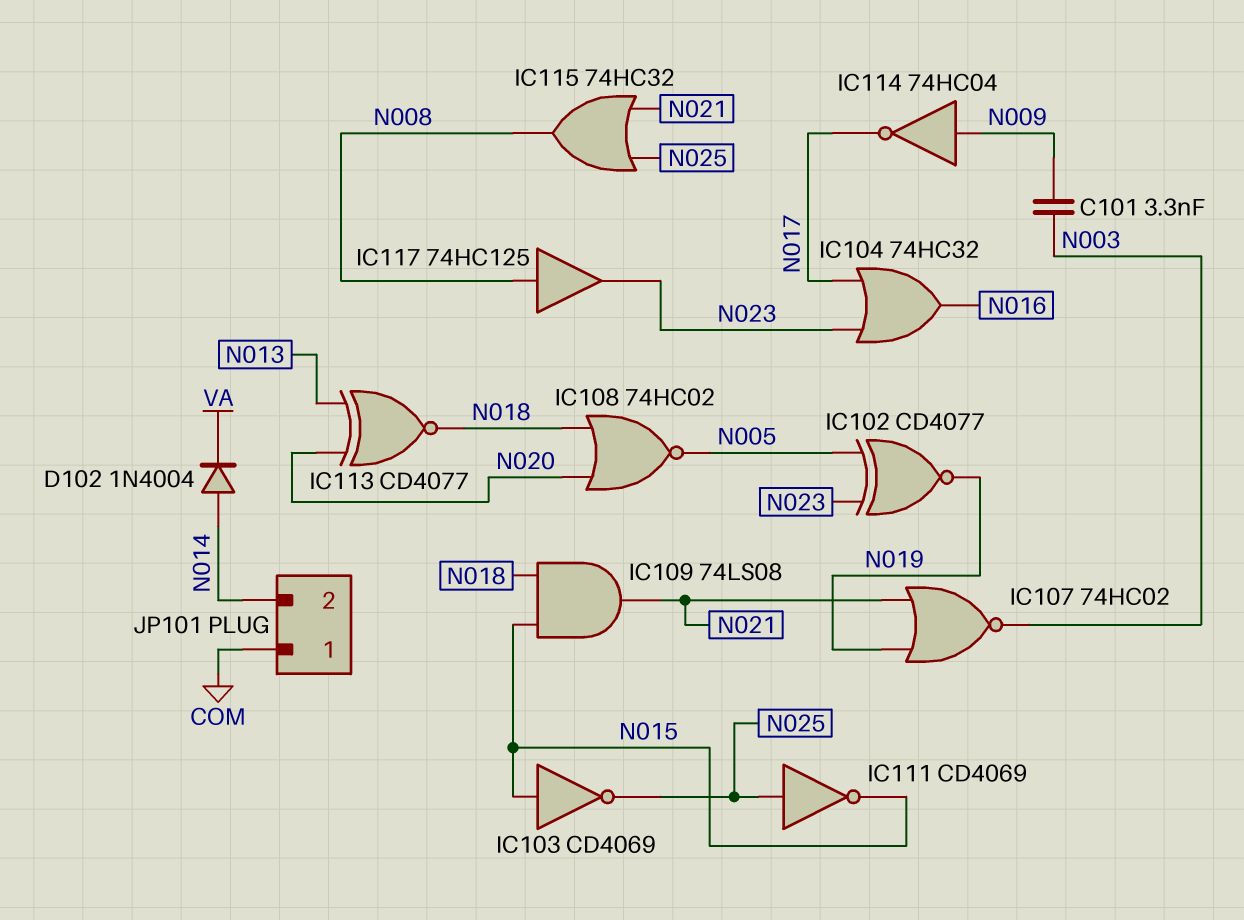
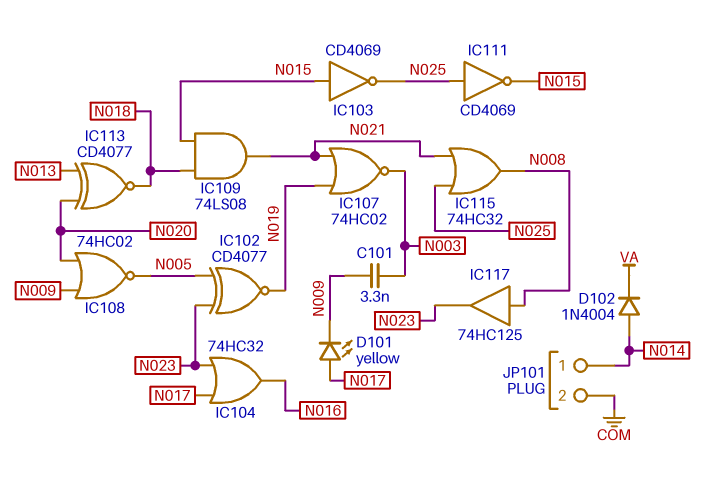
D101: none -> LED yellow (A N017, K N009)
IC108: NOR 74HC02 (in N018, in N020, out N005) -> NOR 74HC02 (in N009, in N020, out N005)
IC114: NOT 74HC04 (in N009, out N017) -> none
JP101 pin 1: COM -> N014
JP101 pin 2: N014 -> COM

